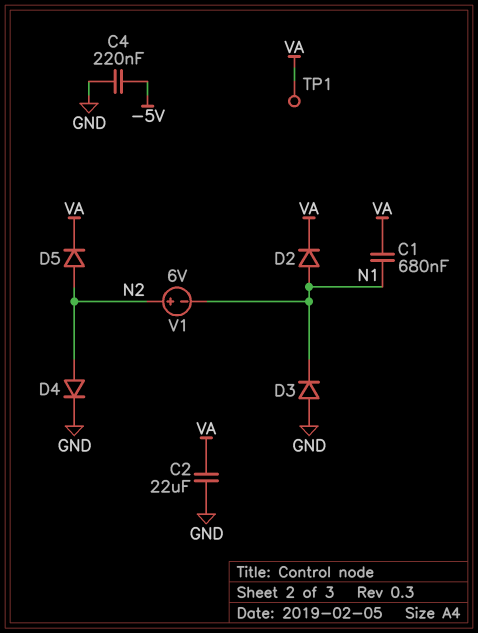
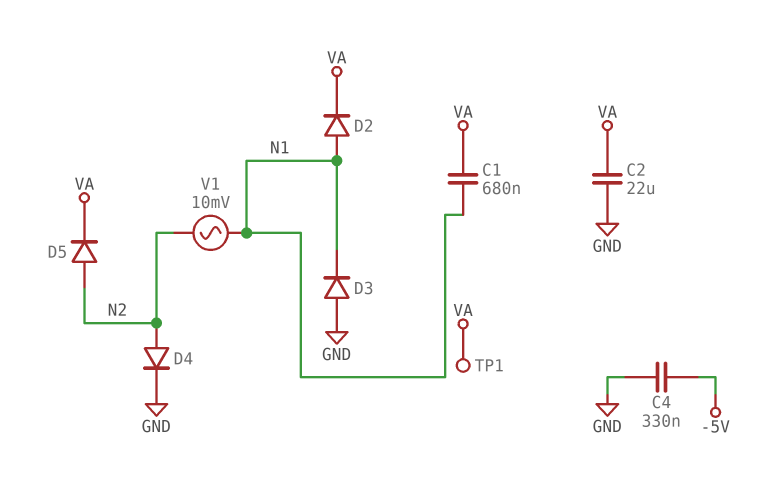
C4: 220nF (-5V, GND) -> 330nF (-5V, GND)
V1: 6V (plus N2, minus N1) -> AC 10mV (N1, N2)

